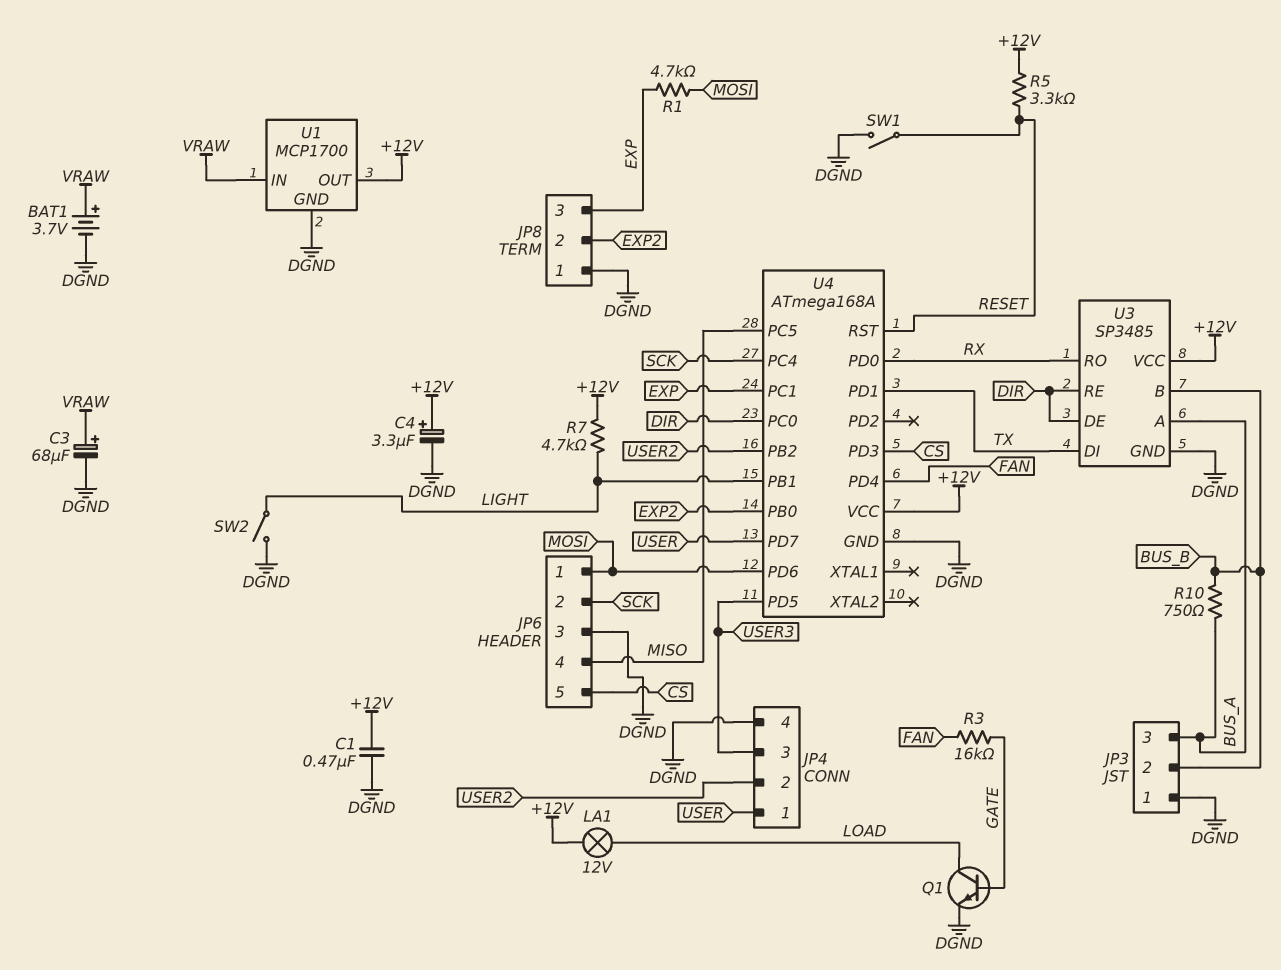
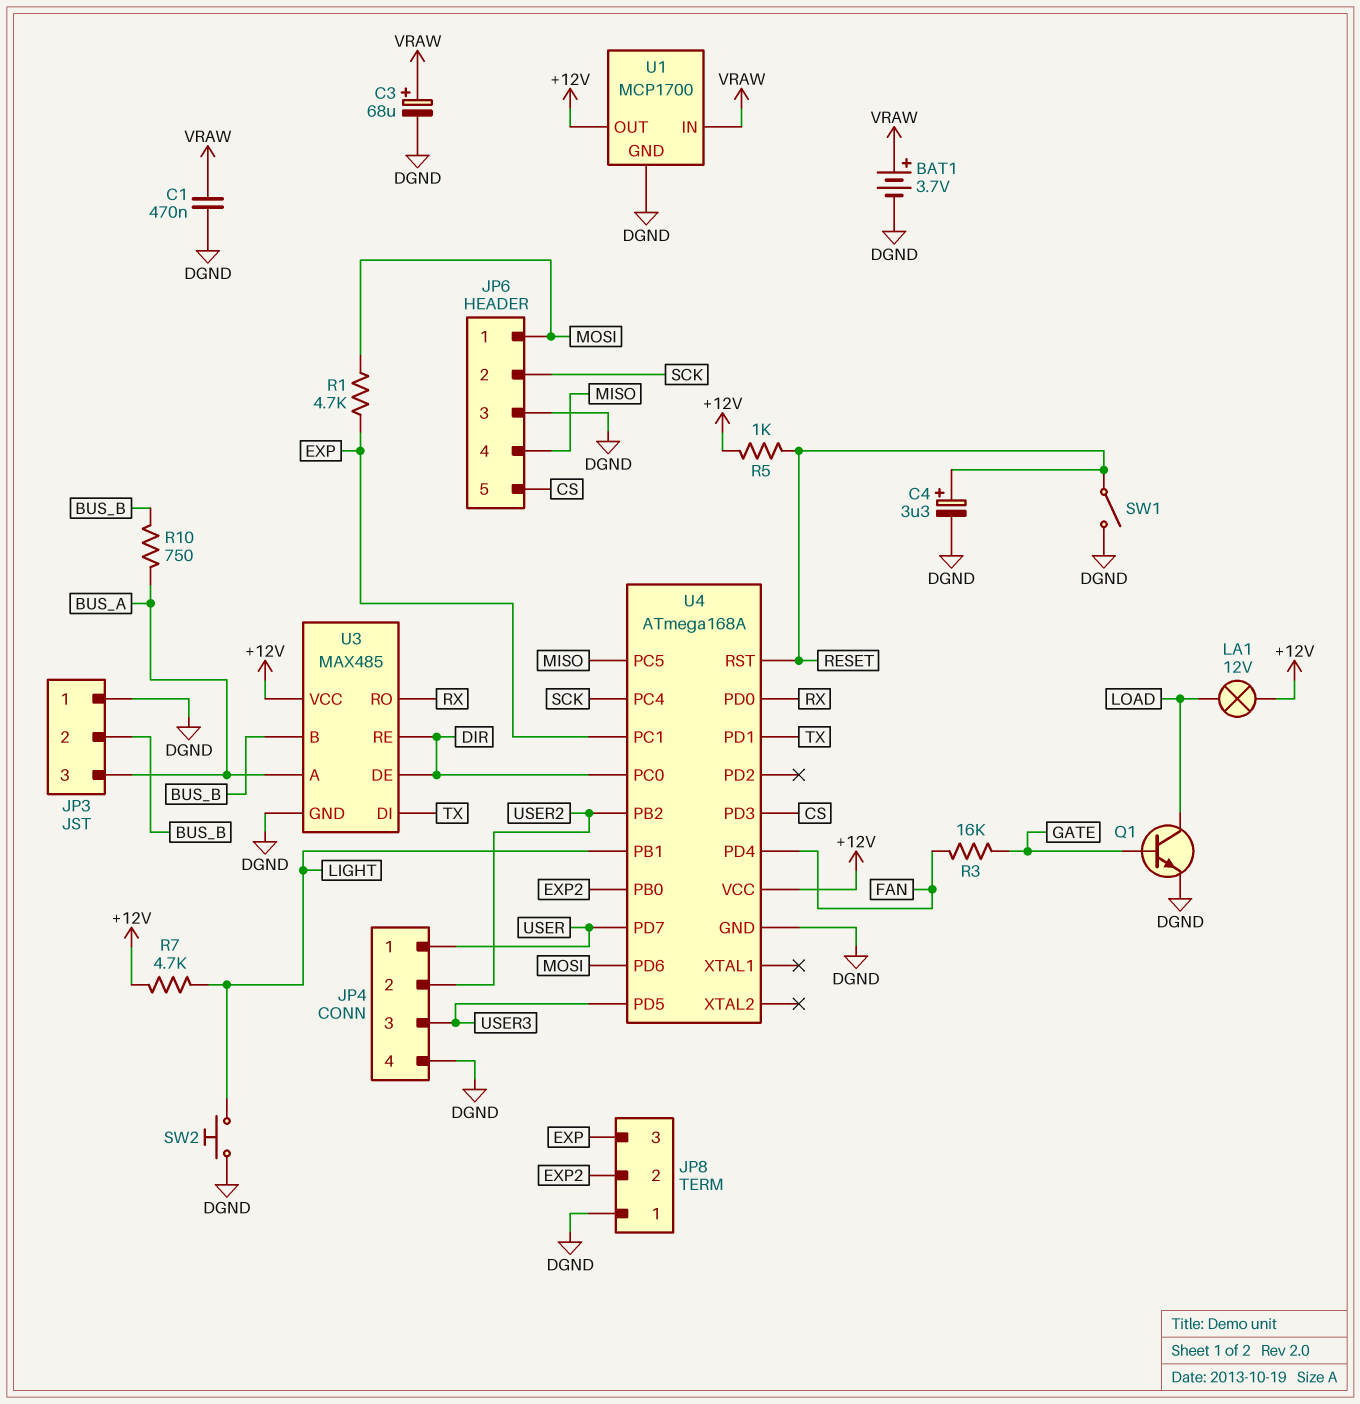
C1: 470nF (+12V, DGND) -> 470nF (DGND, VRAW)
C4: 3.3uF (plus +12V, minus DGND) -> 3.3uF (plus RESET, minus DGND)
R5: 3.3k (+12V, RESET) -> 1k (+12V, RESET)
SW2: switch (DGND, LIGHT) -> button (DGND, LIGHT)
U3: SP3485 -> MAX485

